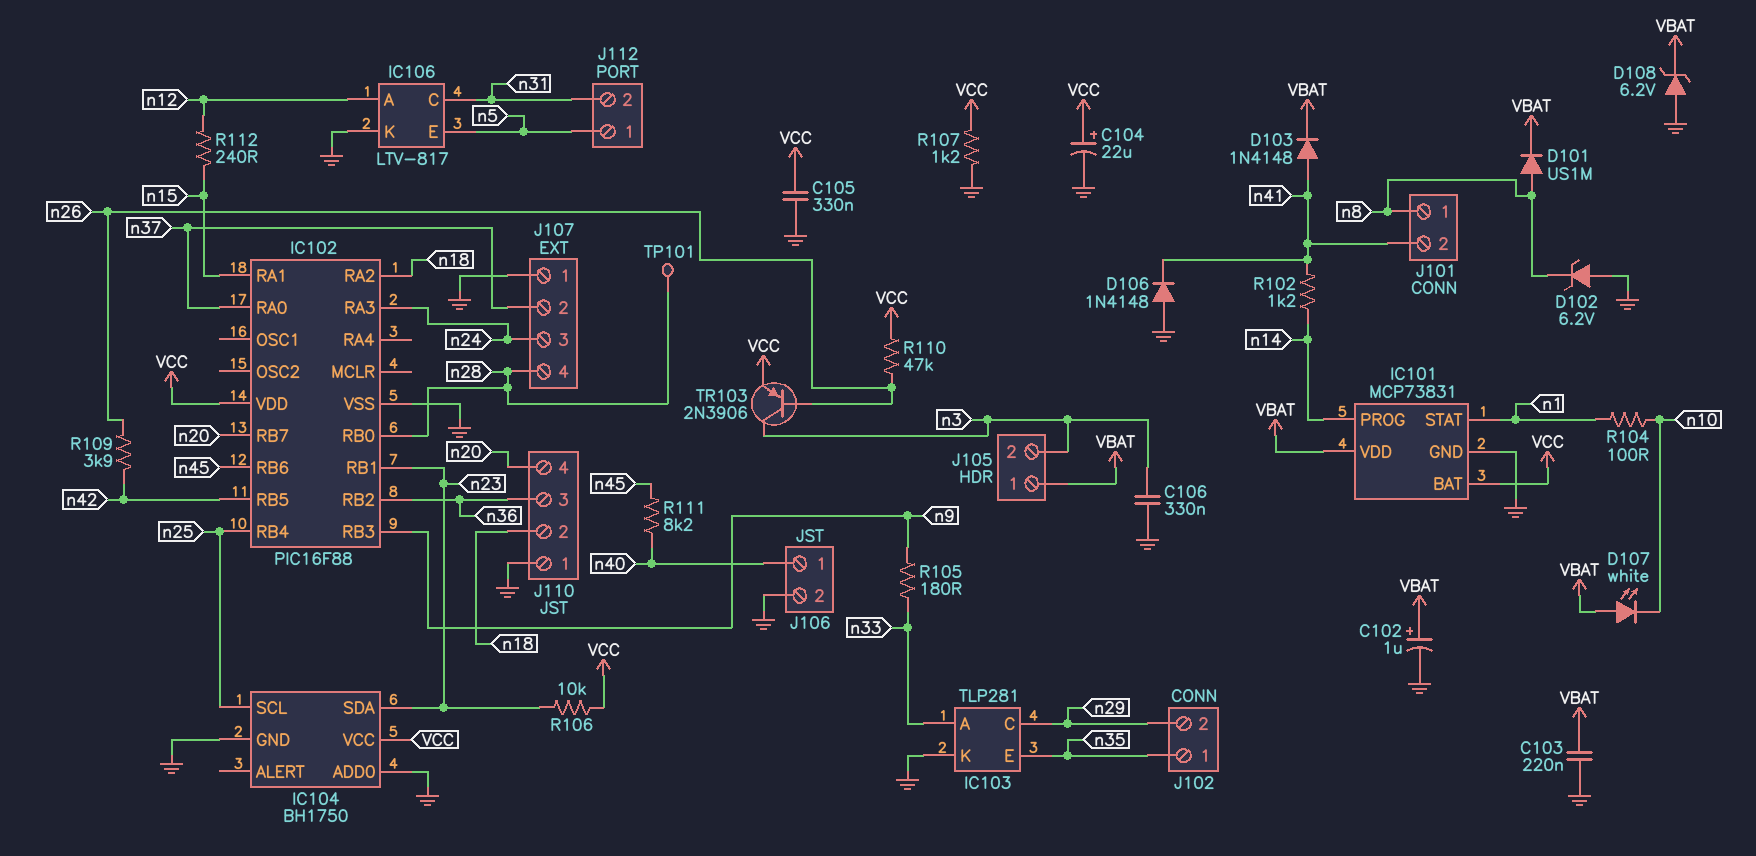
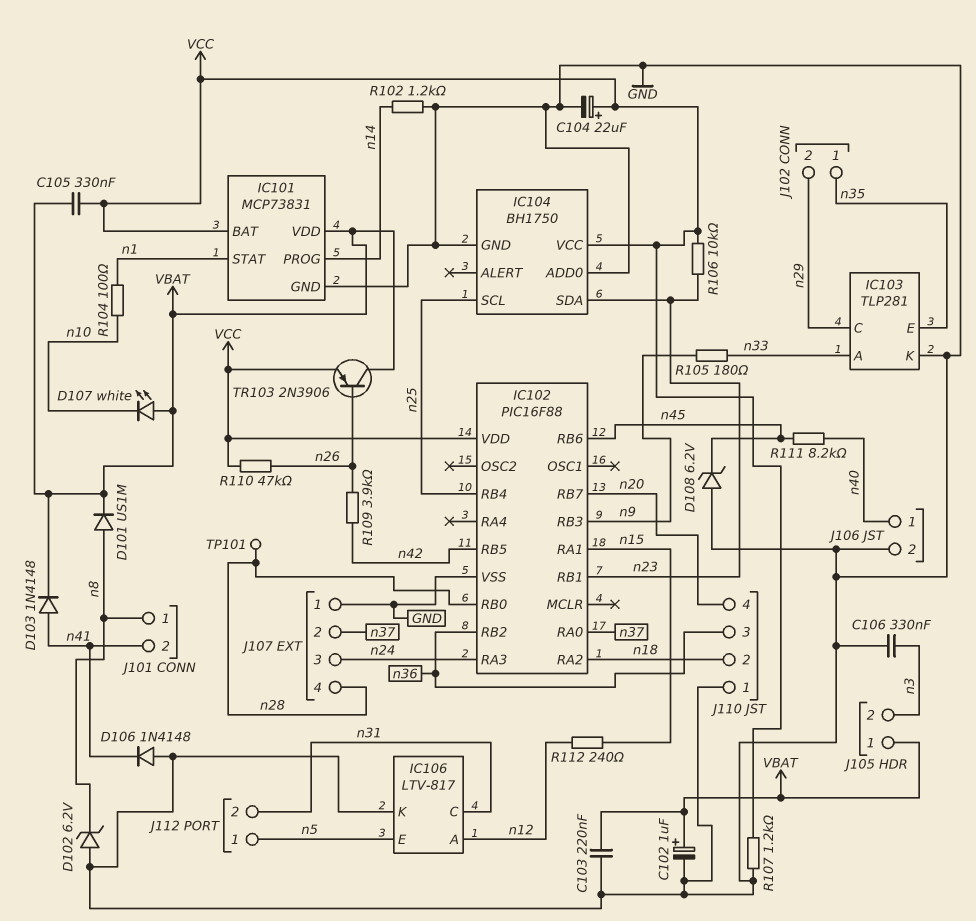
C105: 330nF (GND, VCC) -> 330nF (VBAT, VCC)
D108: zener 6.2V (A GND, K VBAT) -> zener 6.2V (A GND, K n45)
R102: 1.2k (n14, n41) -> 1.2k (GND, n14)
TR103: PNP 2N3906 (B n26, C n3, E VCC) -> PNP 2N3906 (B n26, C VBAT, E VCC)

